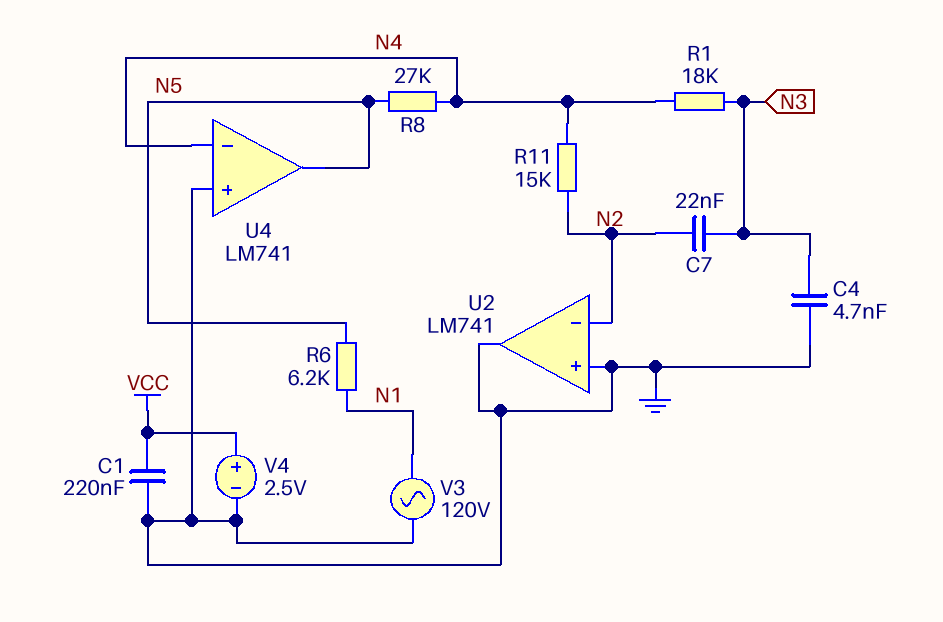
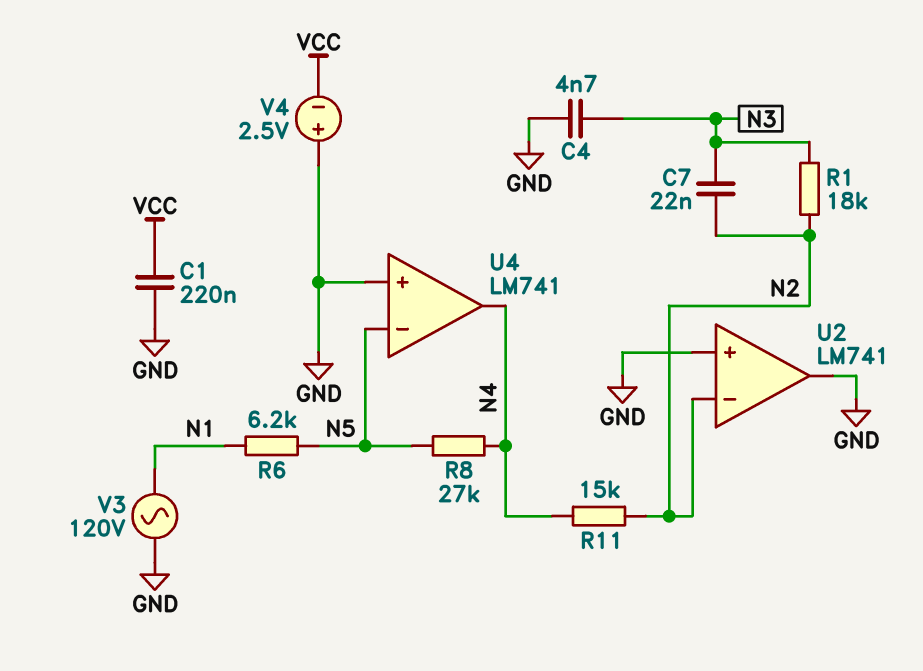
R1: 18k (N3, N4) -> 18k (N2, N3)
U4 pin in-: N4 -> N5
U4 pin out: N5 -> N4
V4: 2.5V (plus VCC, minus GND) -> 2.5V (plus GND, minus VCC)

